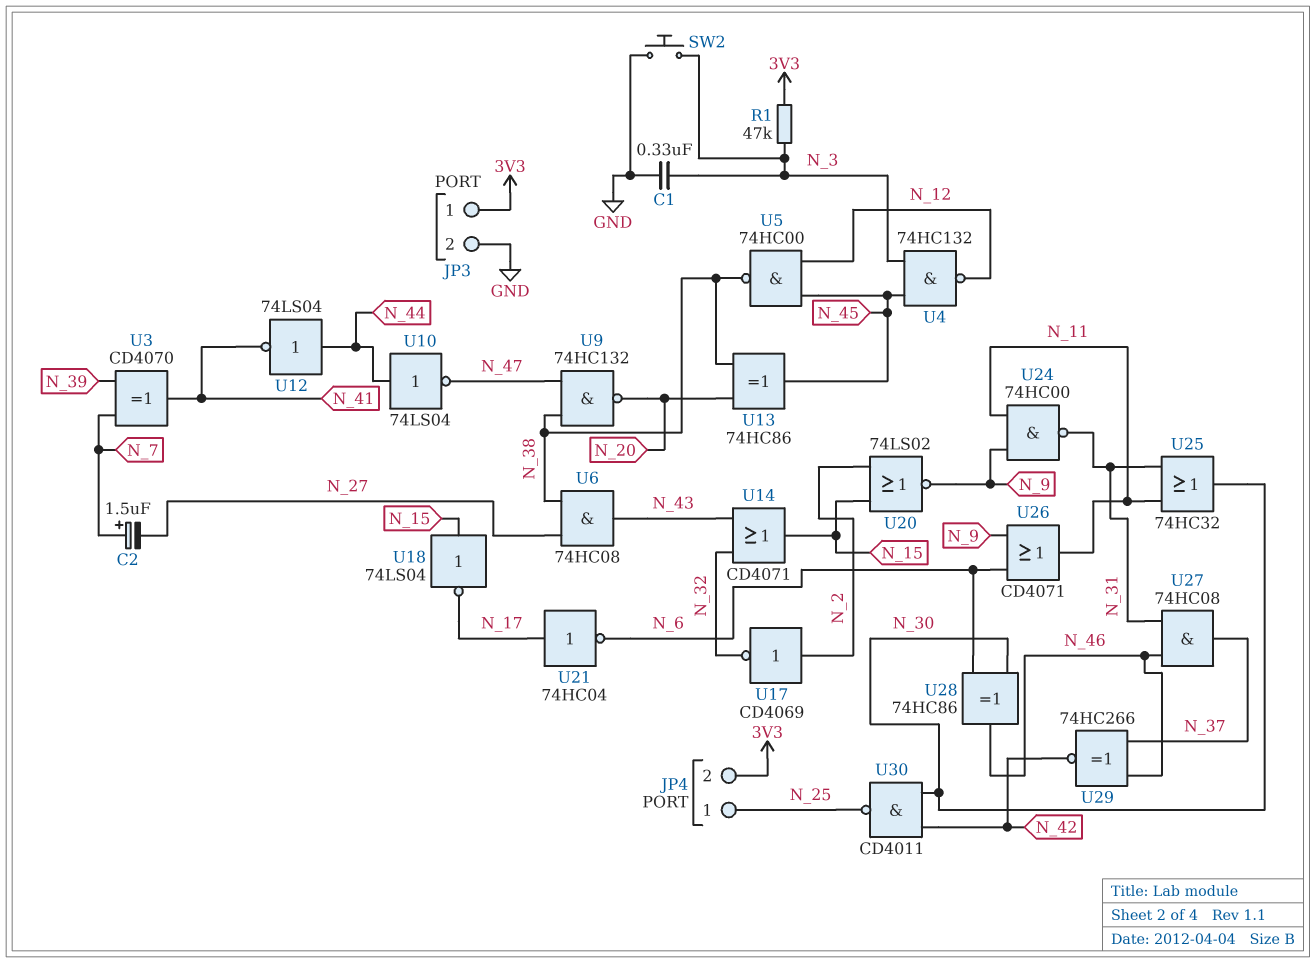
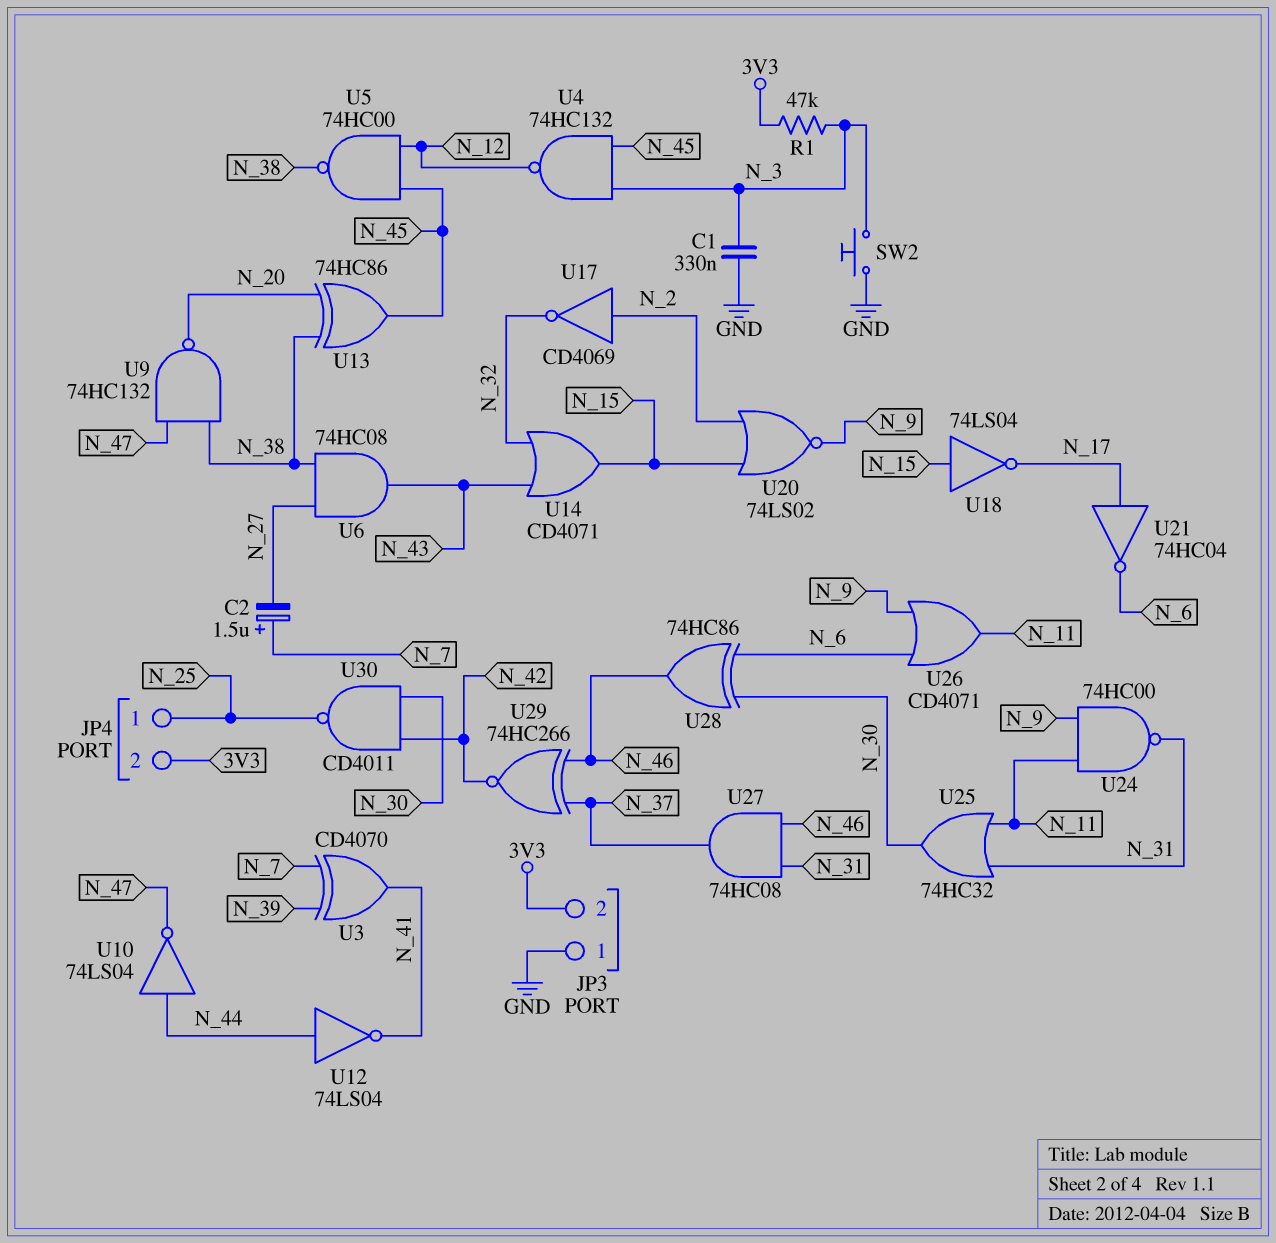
JP3 pin 1: 3V3 -> GND
JP3 pin 2: GND -> 3V3

